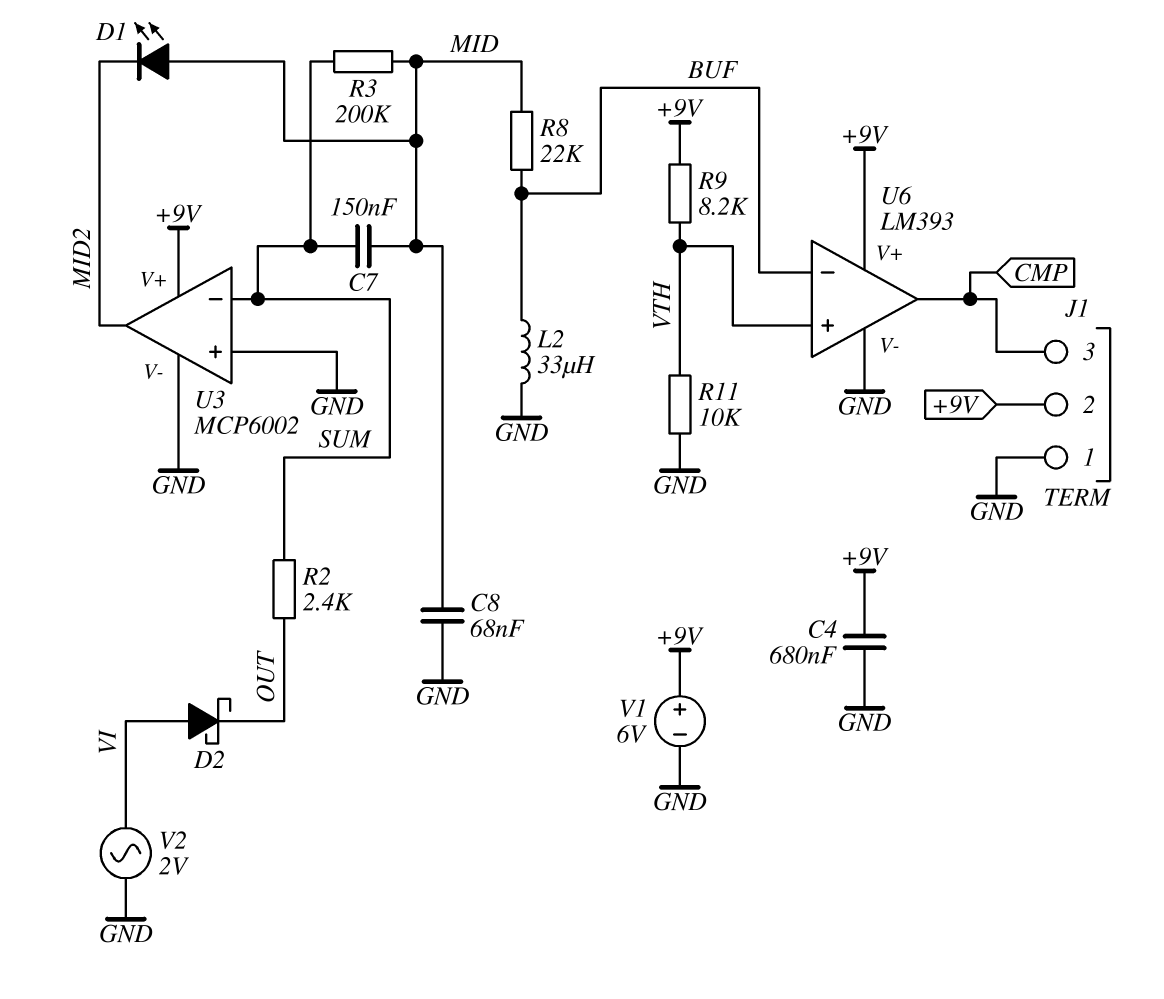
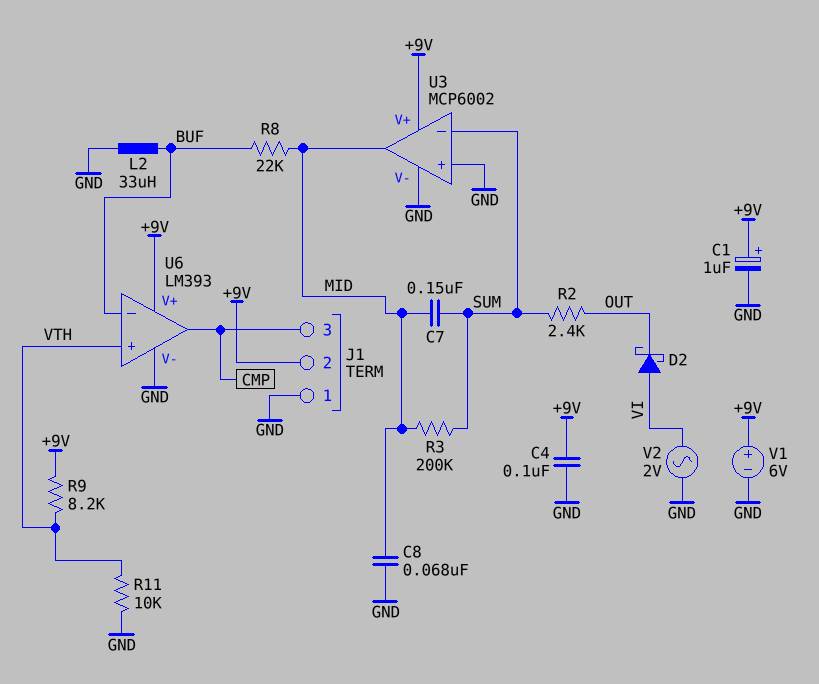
C1: none -> 1uF (plus +9V, minus GND)
C4: 680nF (+9V, GND) -> 100nF (+9V, GND)
D1: LED (A MID, K MID2) -> none
U3 pin out: MID2 -> MID

